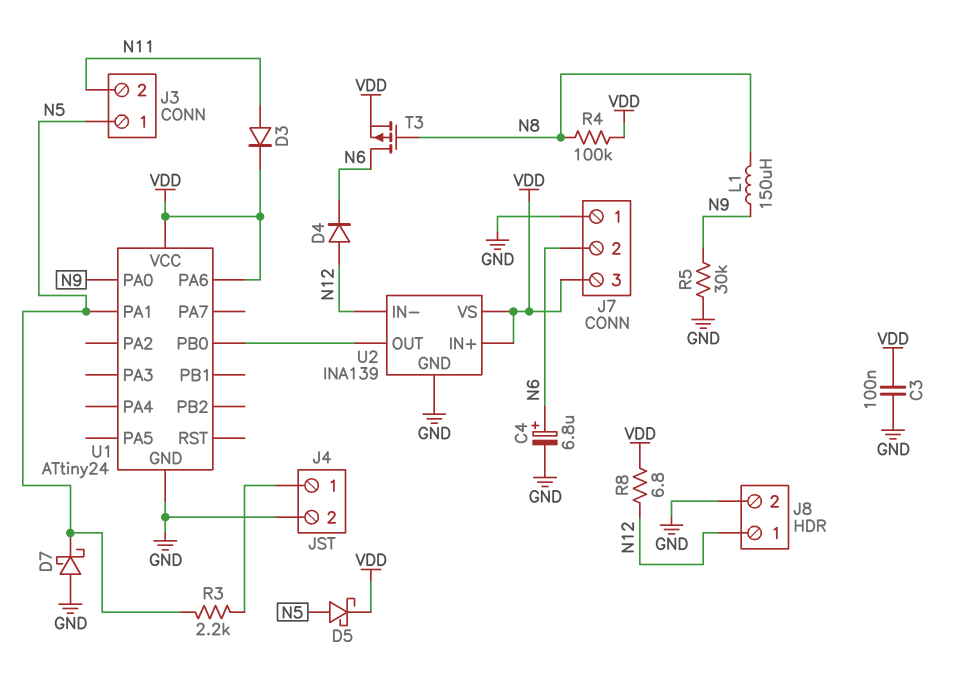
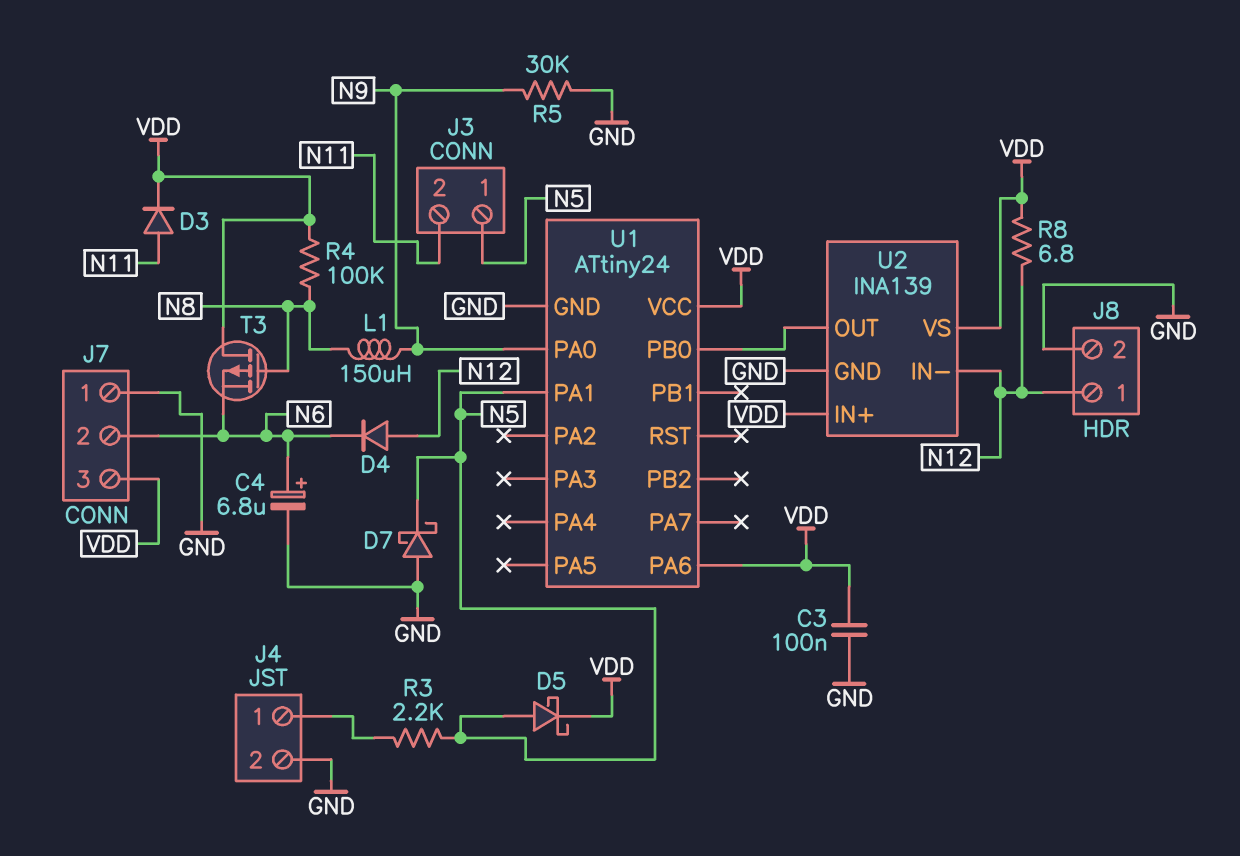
T3: PMOS (G N8, D N6, S VDD) -> PMOS (G N8, D VDD, S N6)

